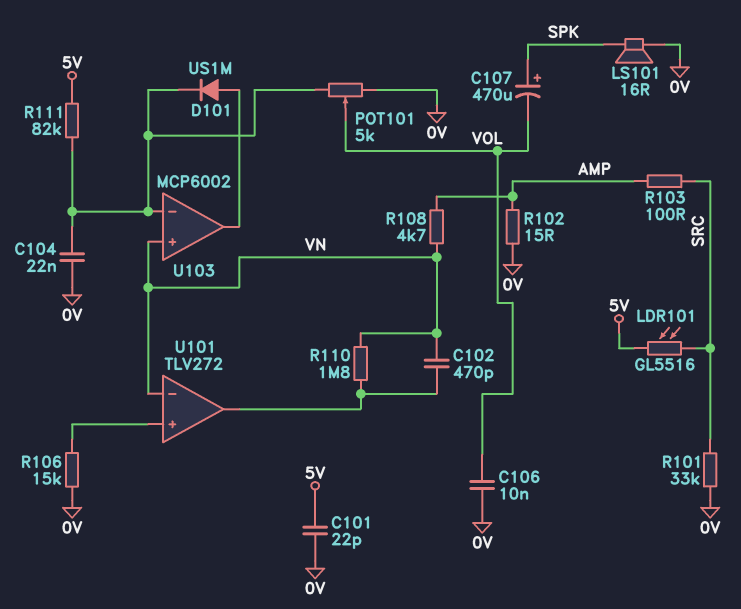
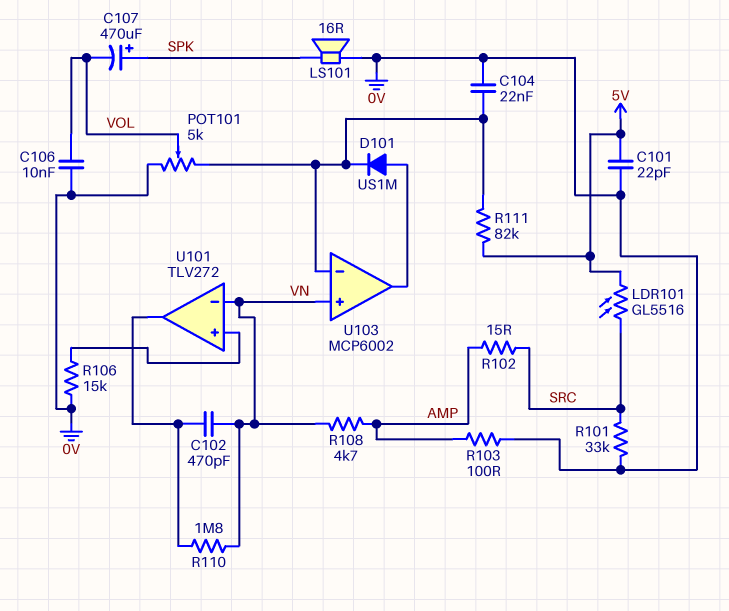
R102: 15 (0V, AMP) -> 15 (AMP, SRC)
R103: 100 (AMP, SRC) -> 100 (0V, AMP)

